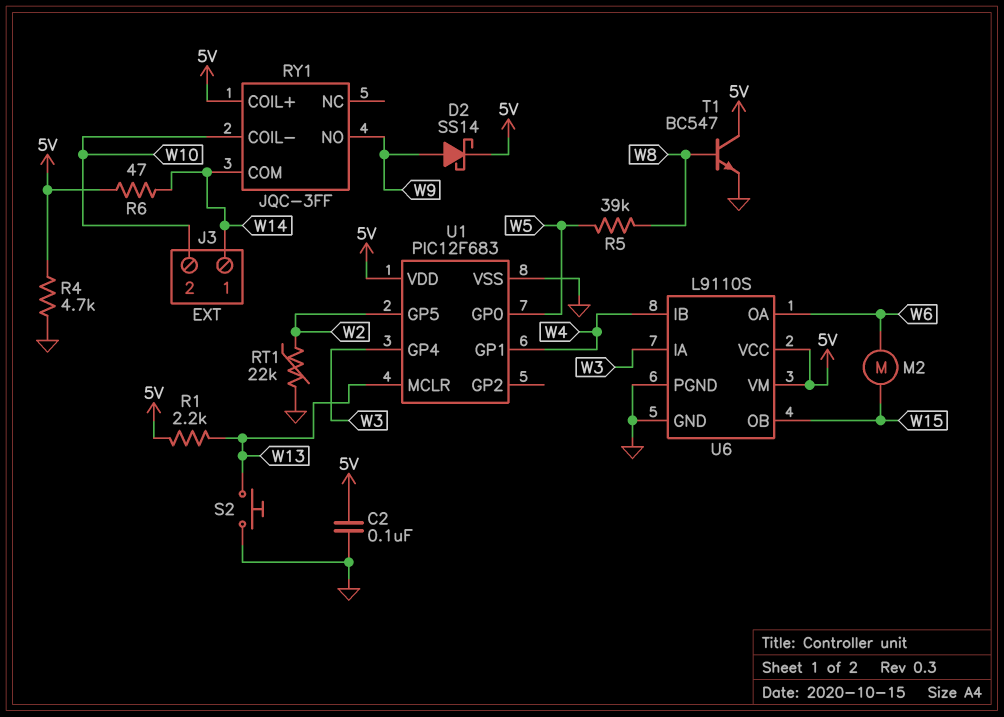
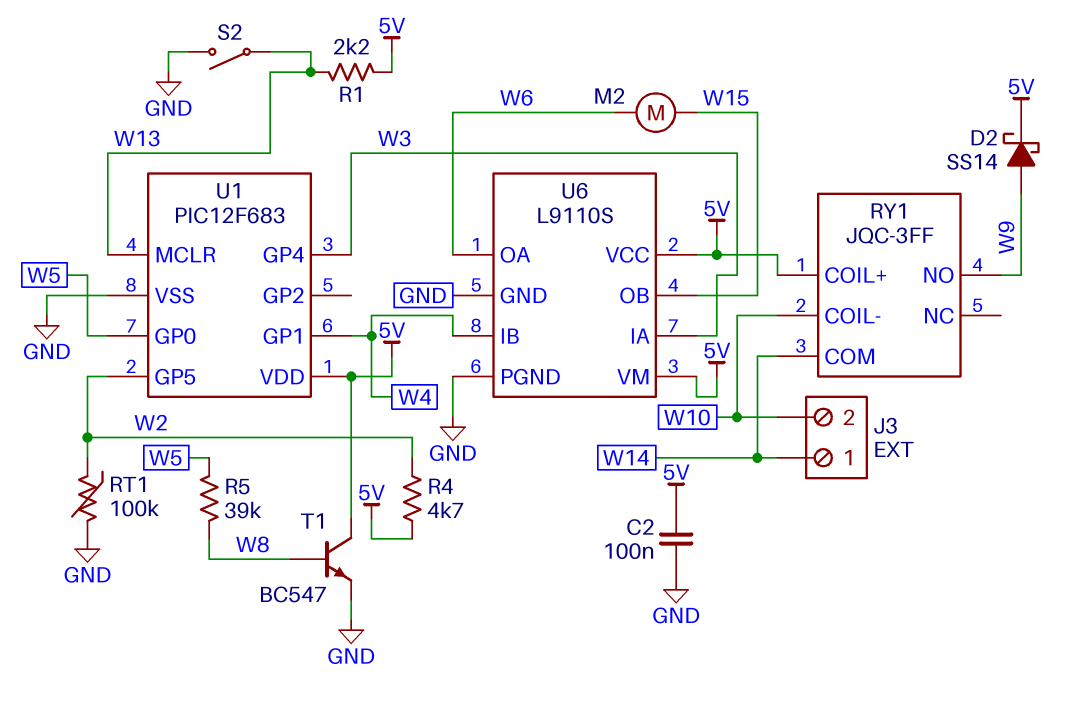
R4: 4.7k (5V, GND) -> 4.7k (5V, W2)
R6: 47 (5V, W14) -> none
RT1: 22k (GND, W2) -> 100k (GND, W2)
S2: button (GND, W13) -> switch (GND, W13)

